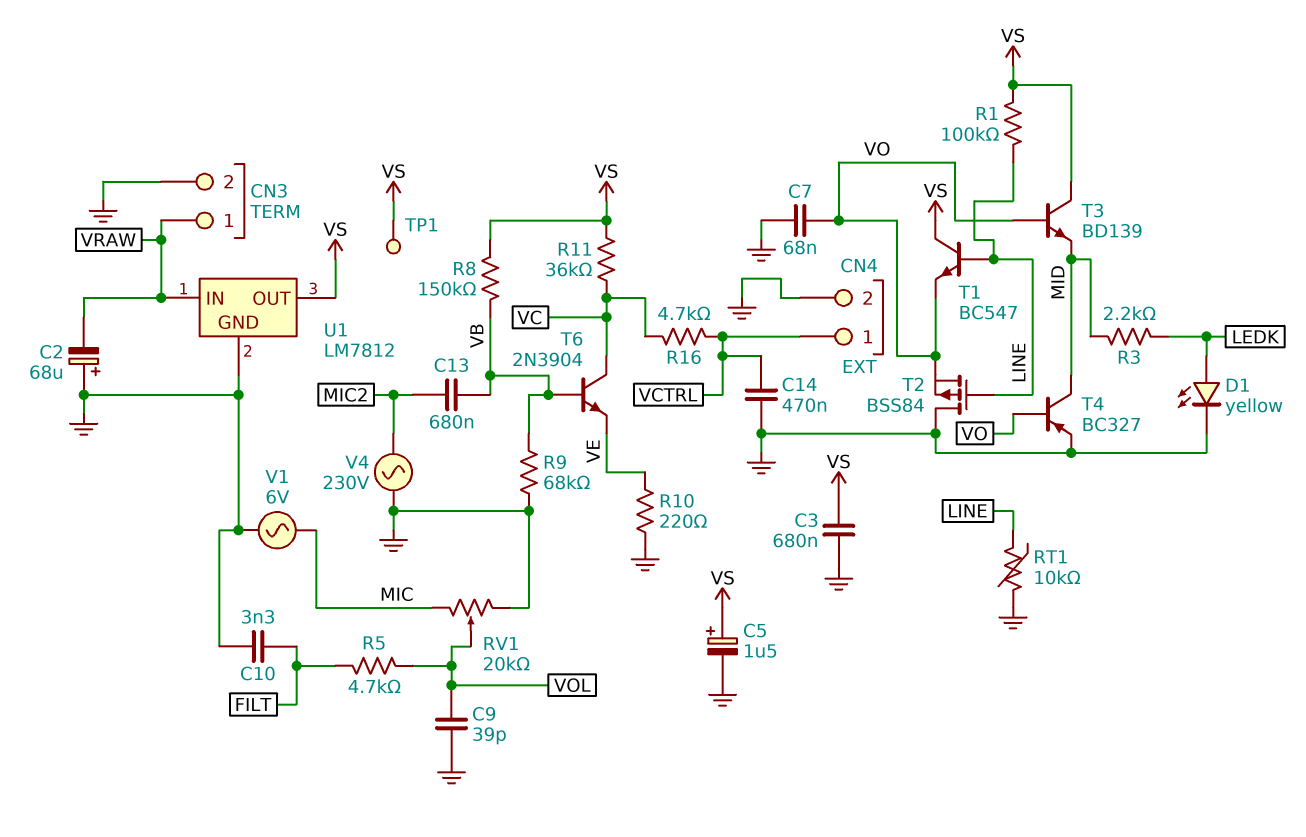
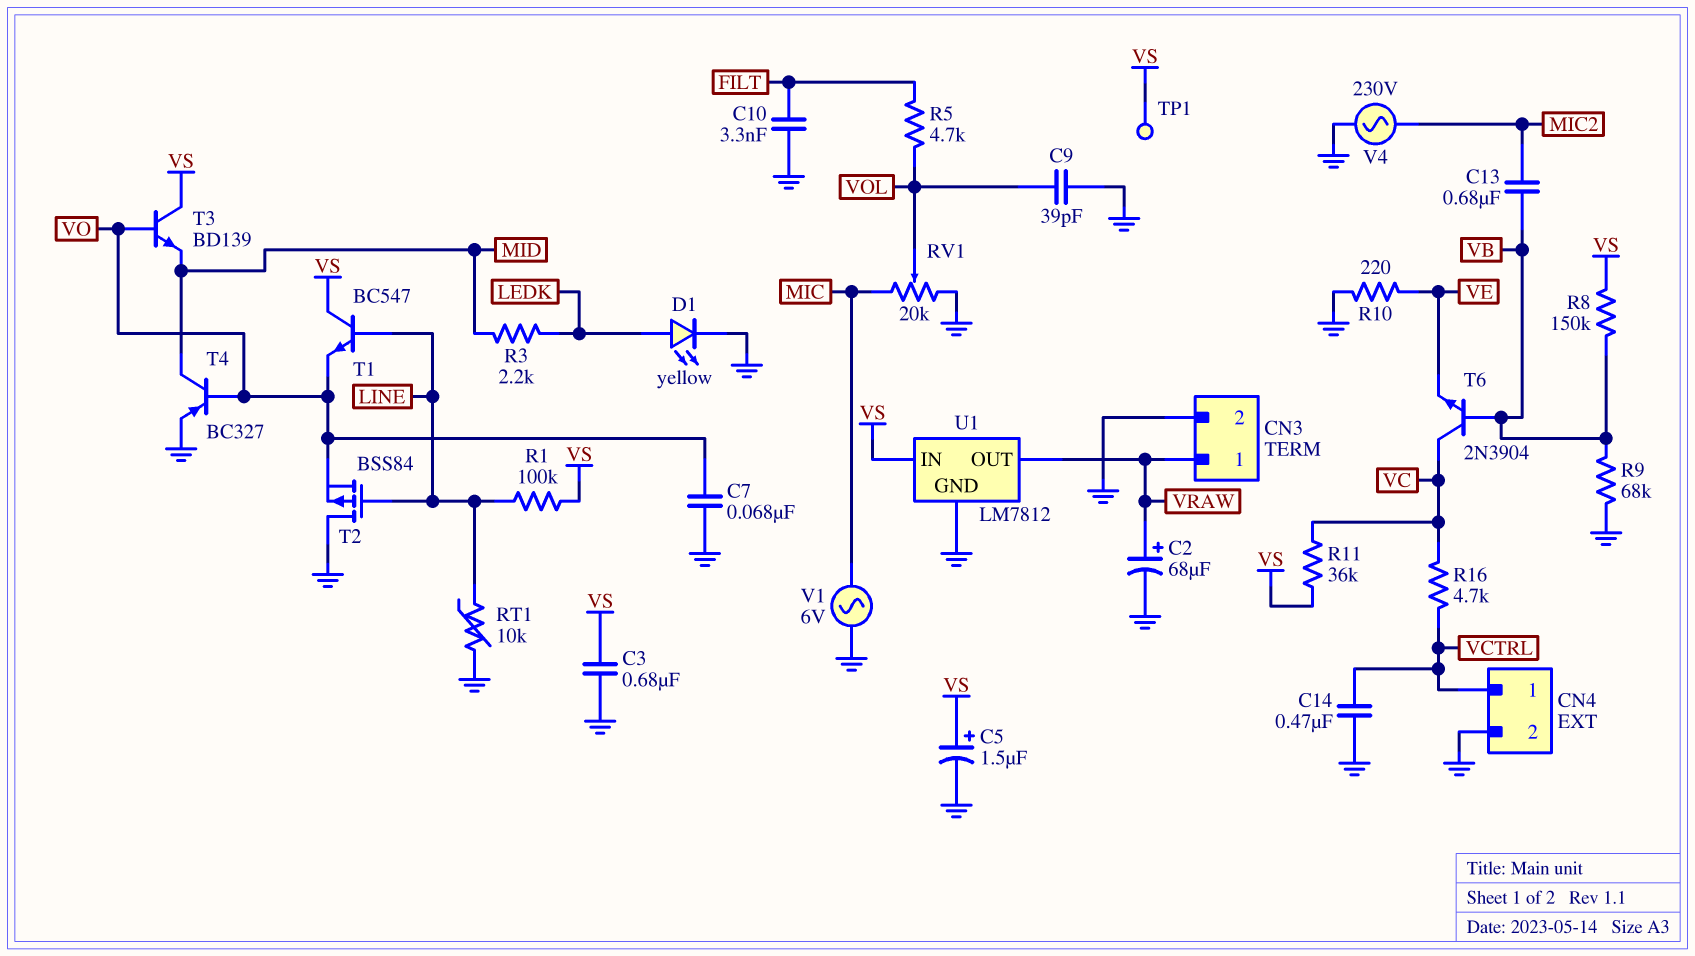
C2: 68uF (plus GND, minus VRAW) -> 68uF (plus VRAW, minus GND)
U1 pin IN: VRAW -> VS
U1 pin OUT: VS -> VRAW

